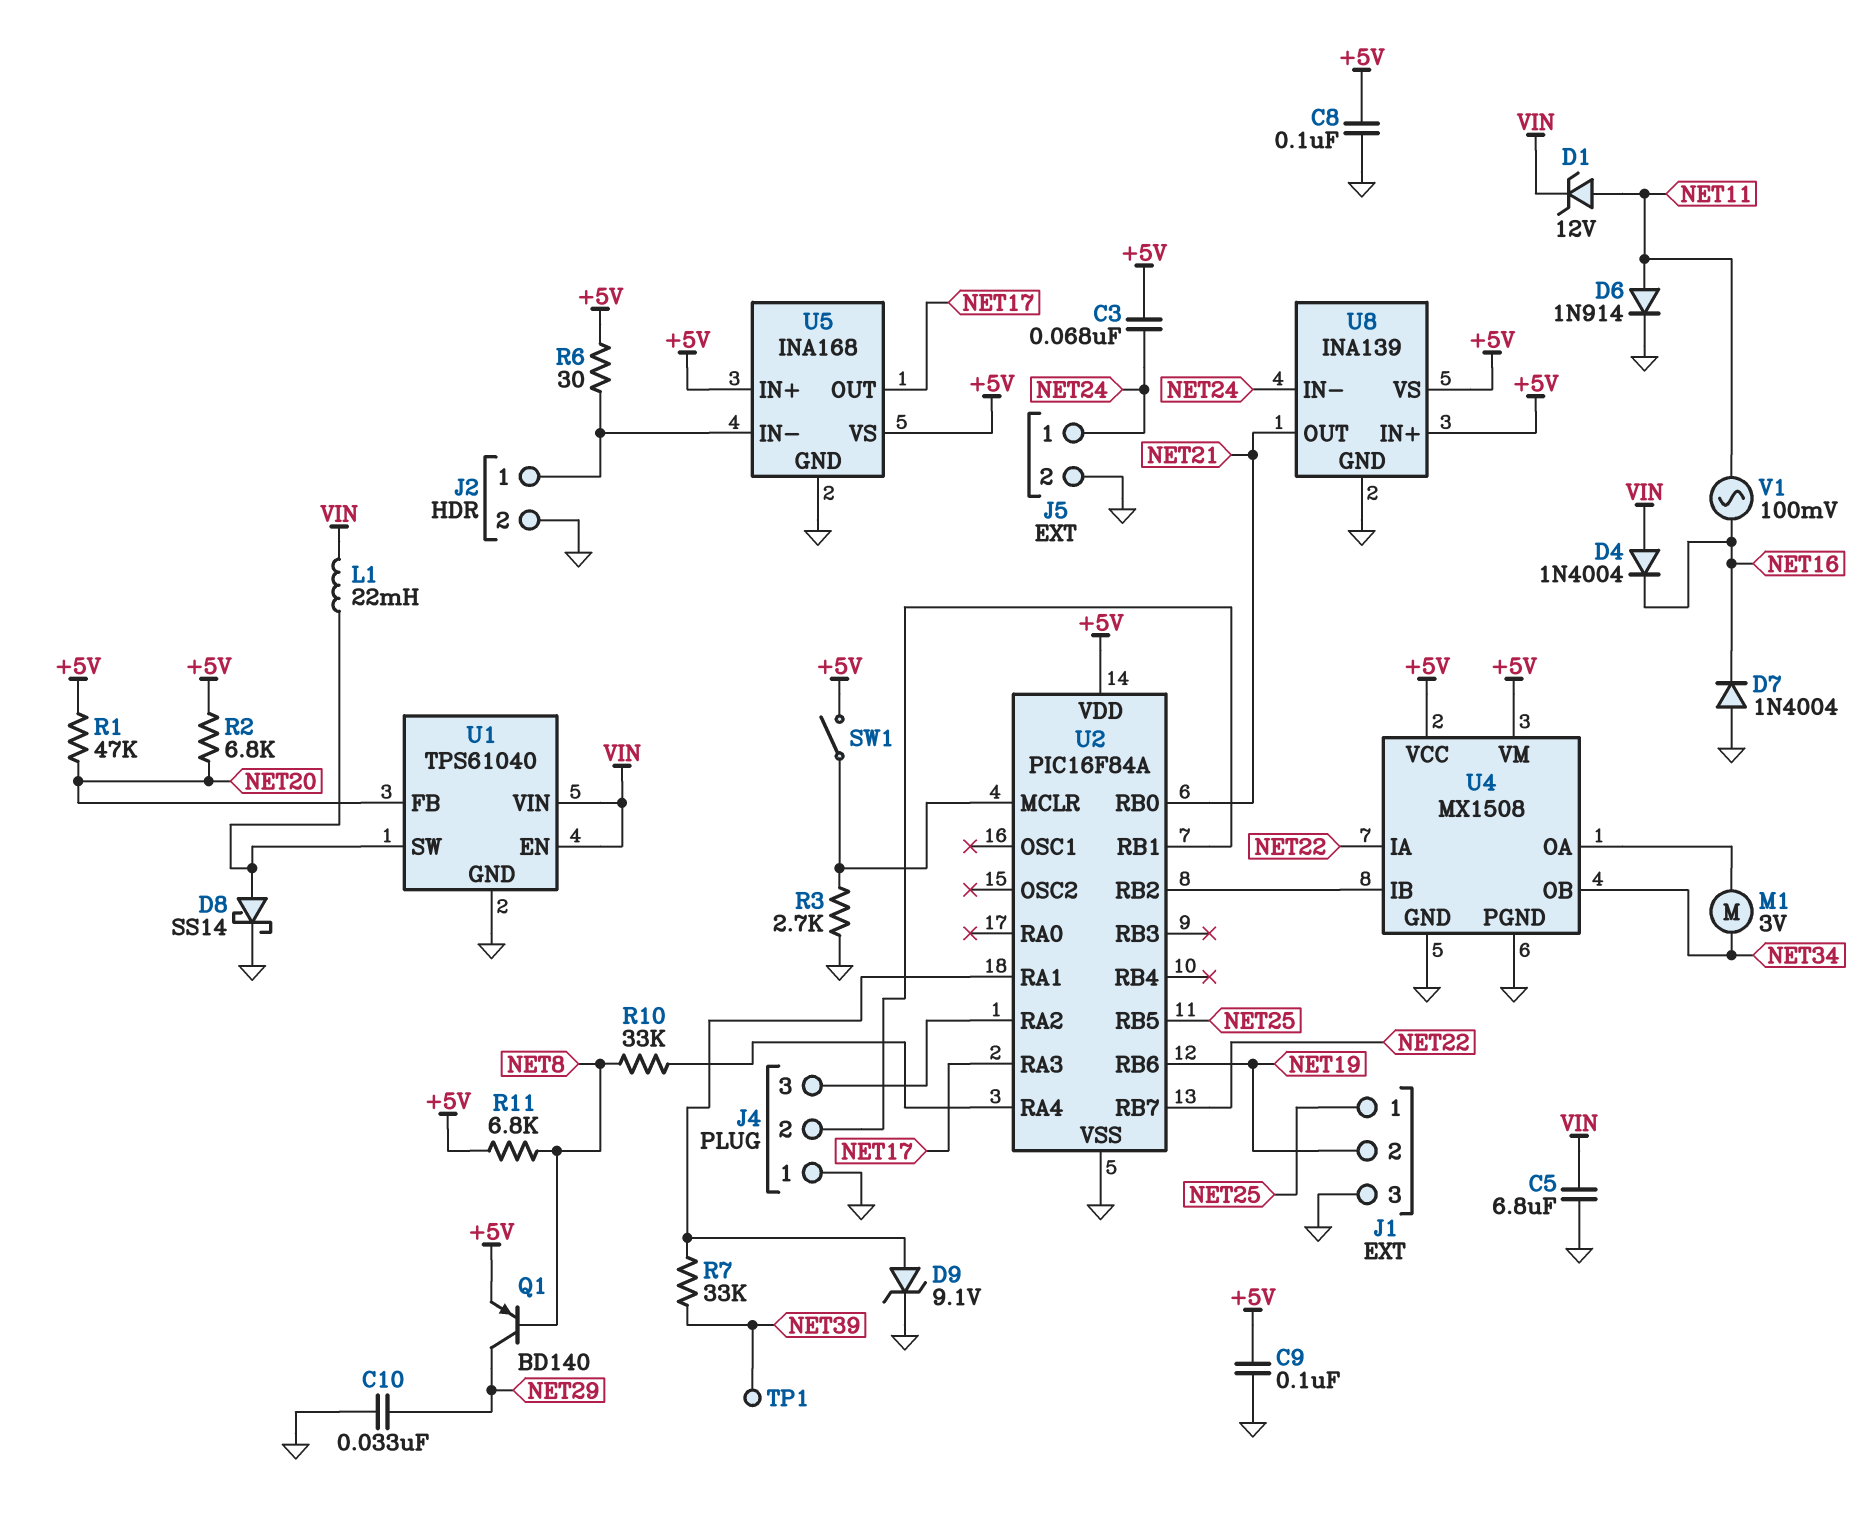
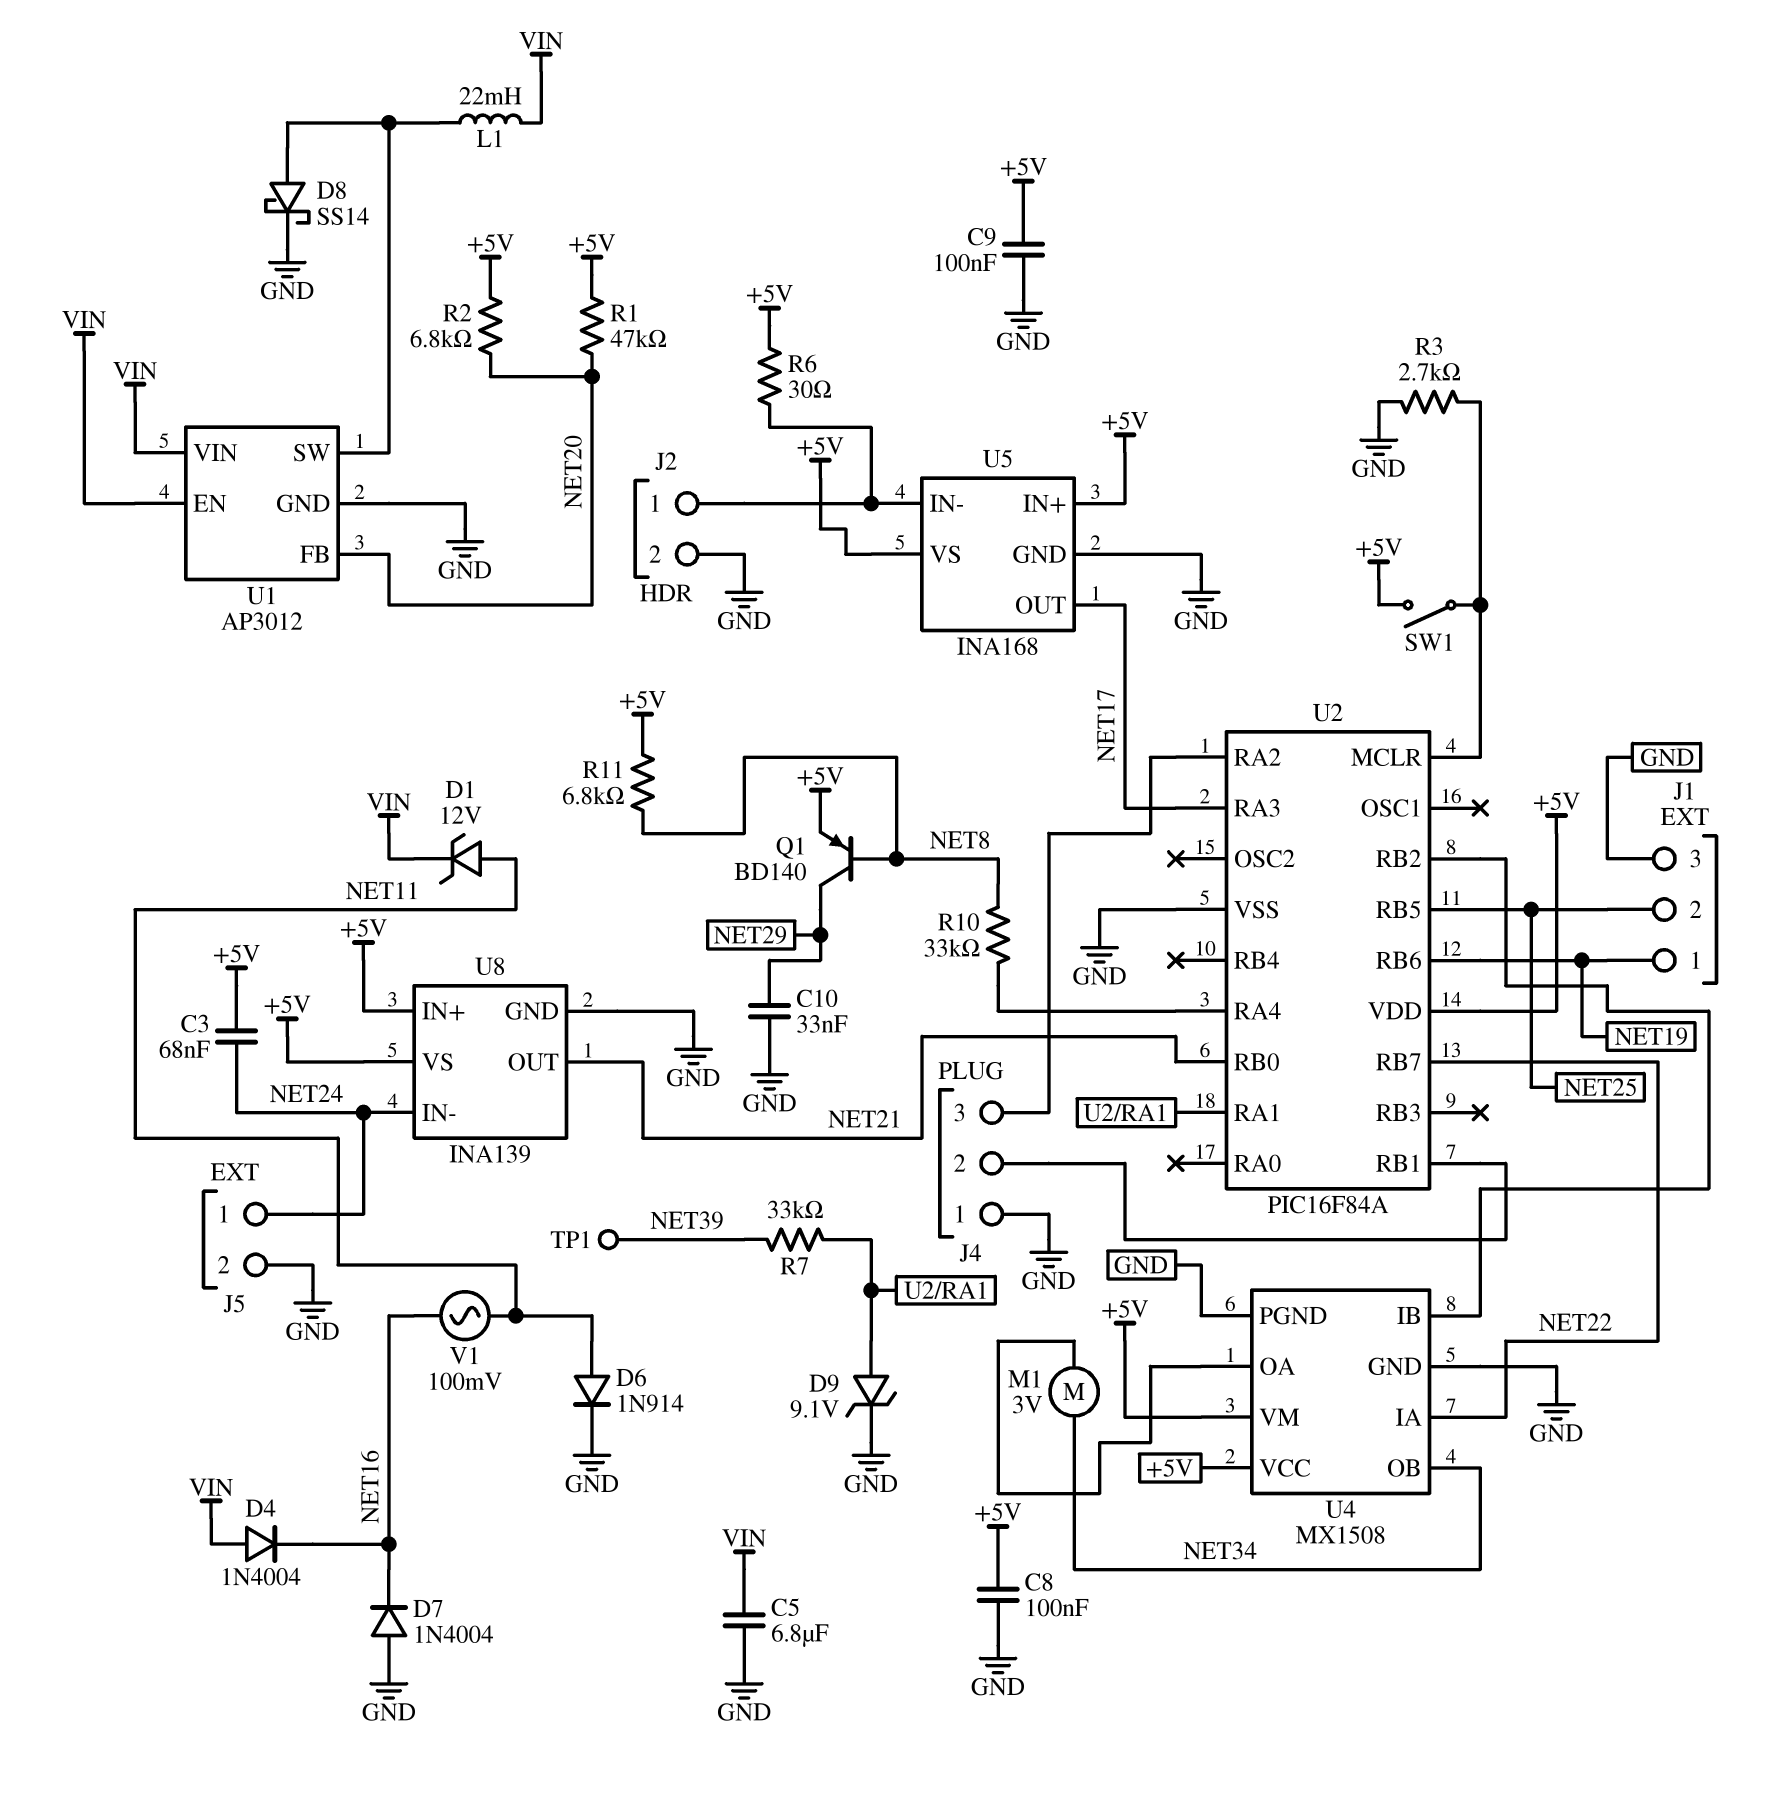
J1 pin 1: NET25 -> NET19
J1 pin 2: NET19 -> NET25
U1: TPS61040 -> AP3012

